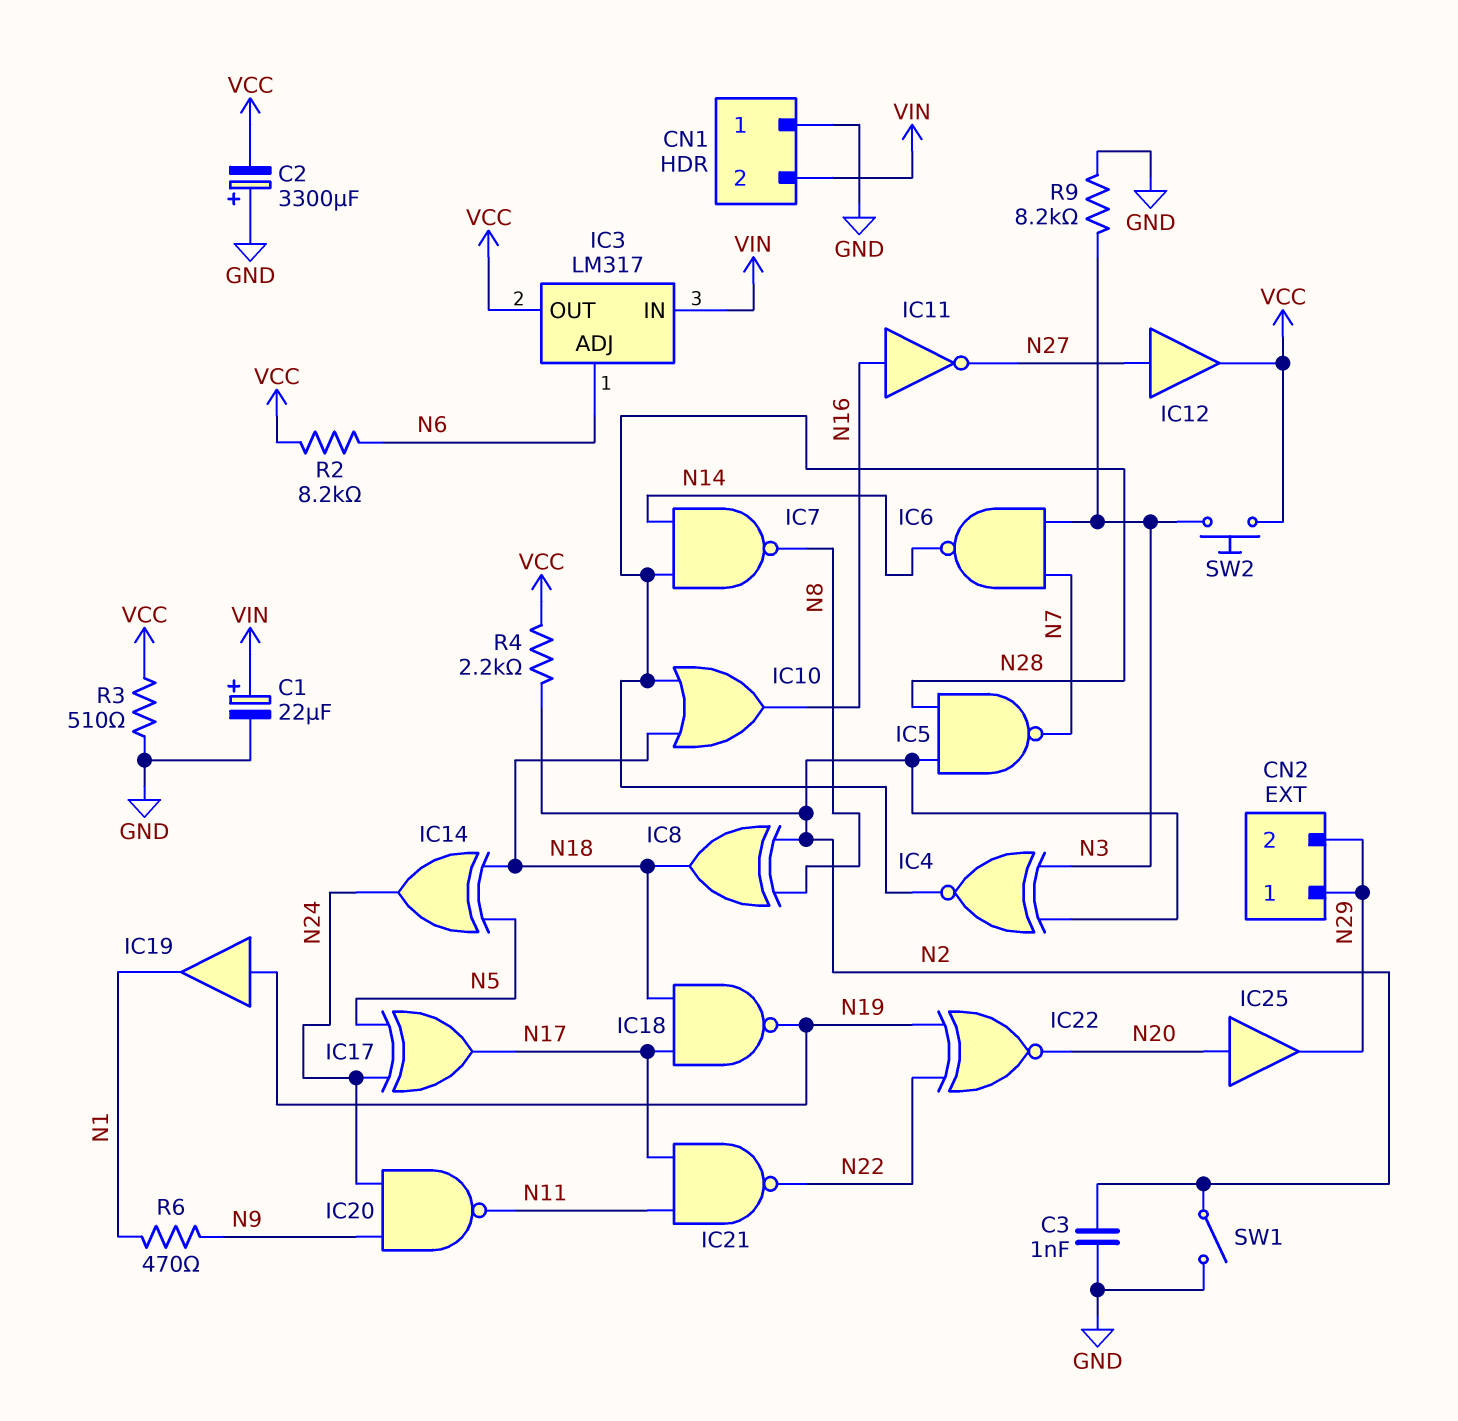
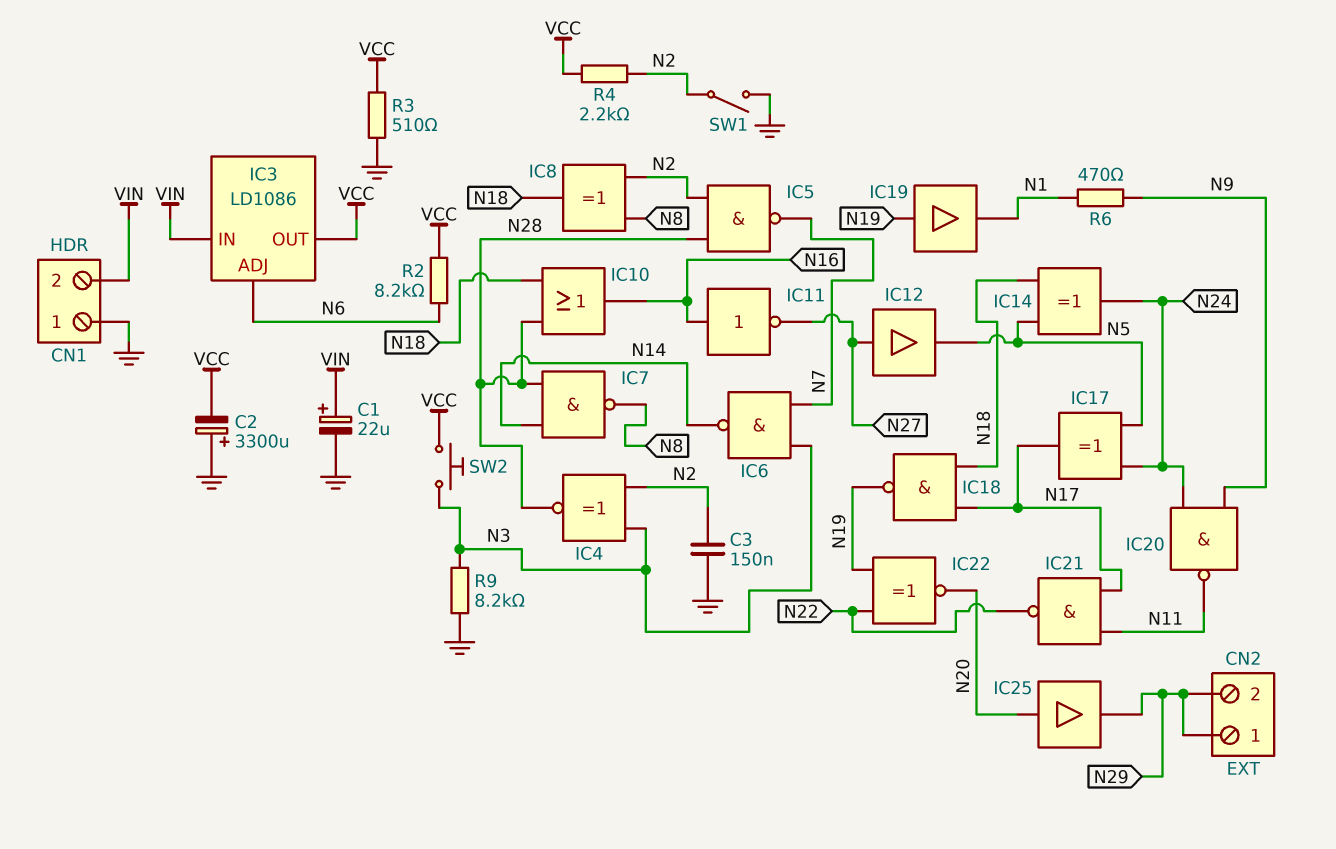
C3: 1nF (GND, N2) -> 150nF (GND, N2)
IC3: LM317 -> LD1086
IC12: buffer (in N27, out VCC) -> buffer (in N27, out N5)

